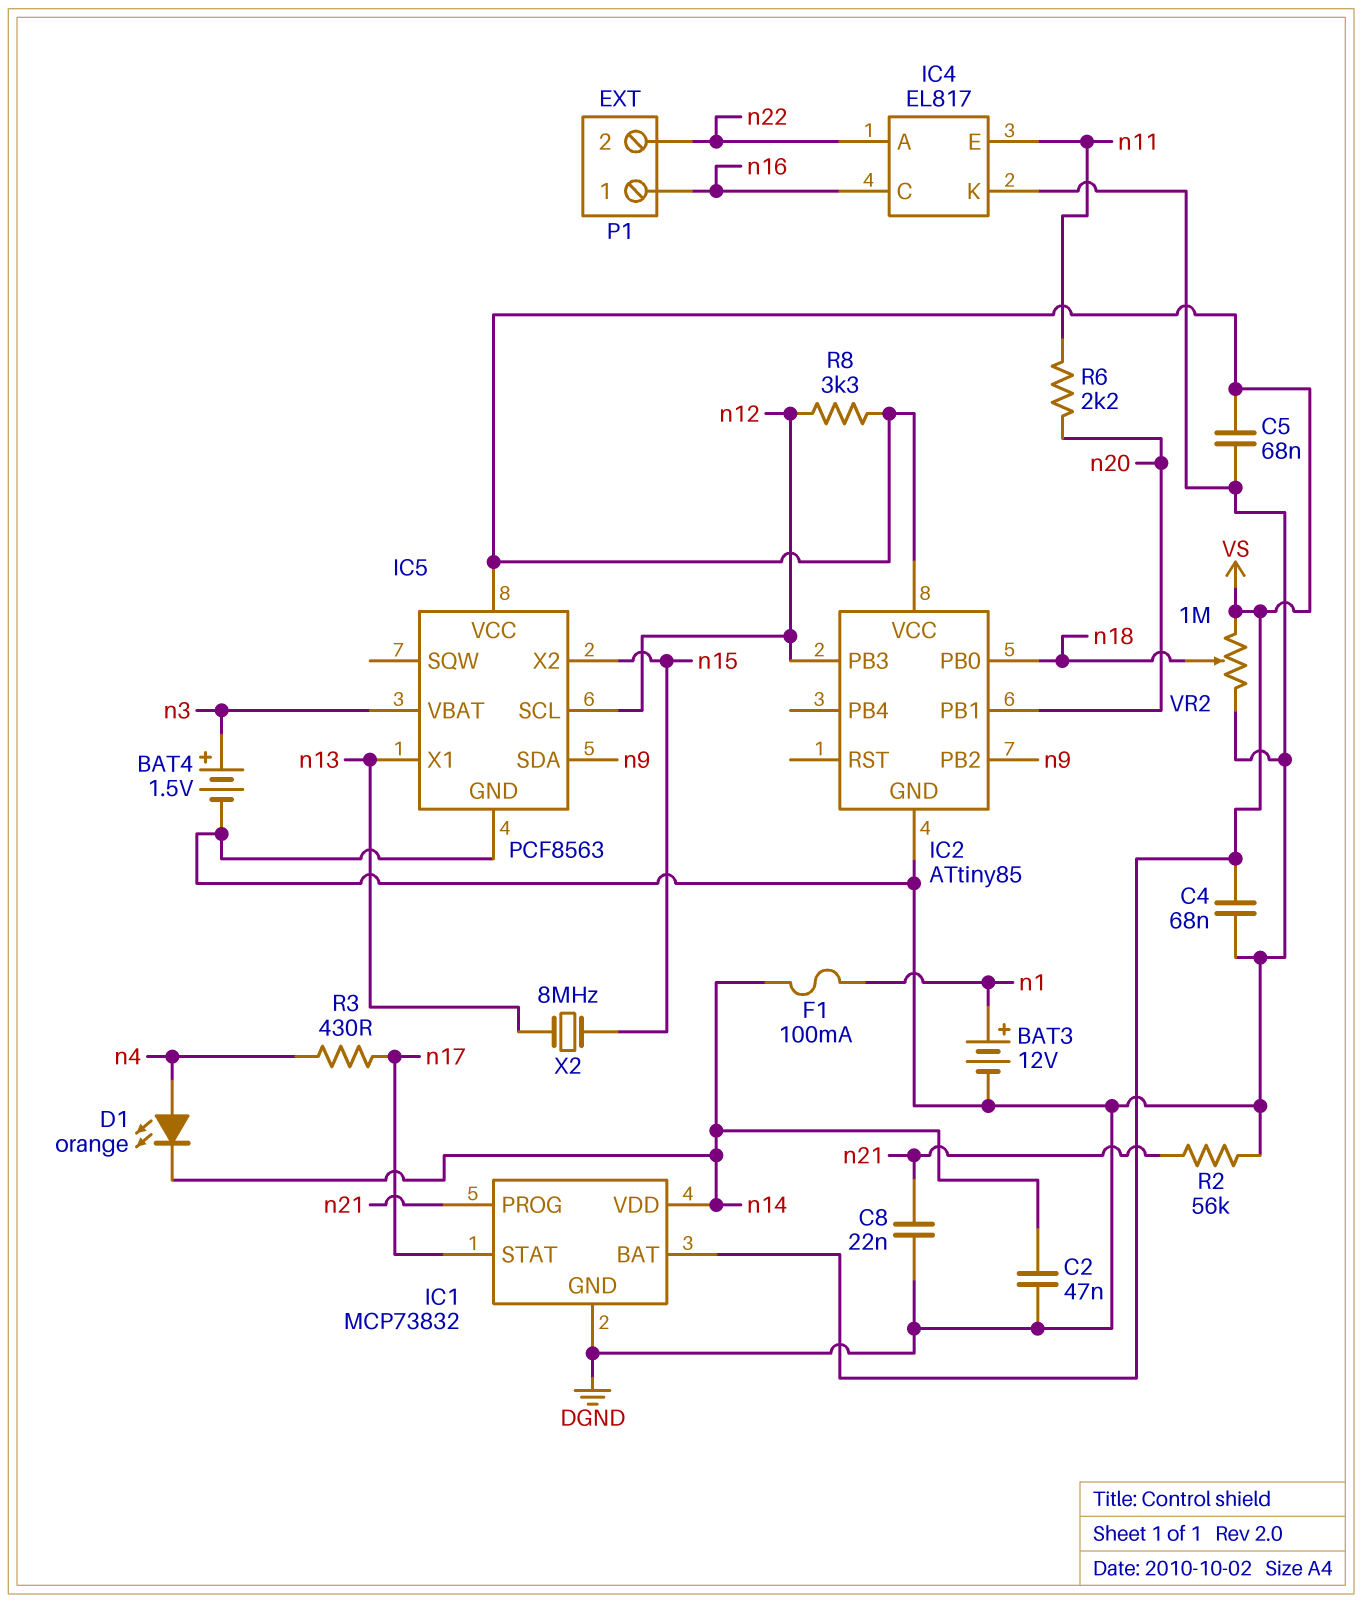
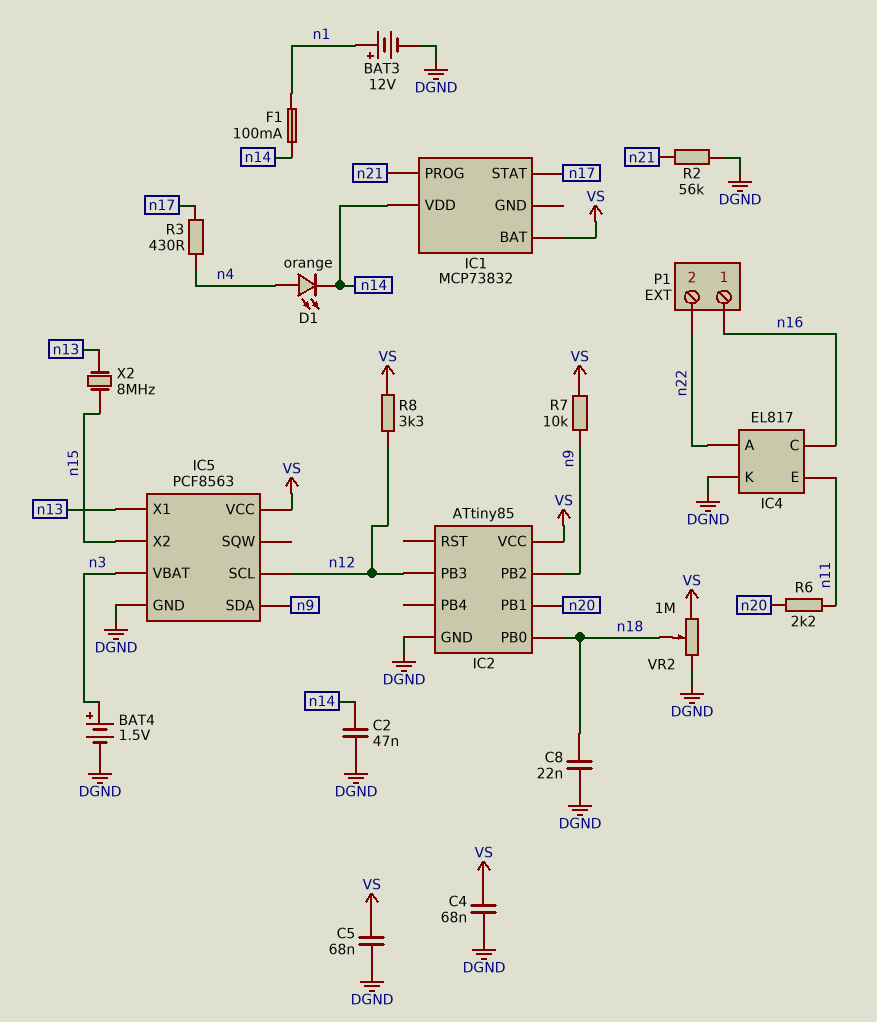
C8: 22nF (DGND, n21) -> 22nF (DGND, n18)
IC1 pin GND: DGND -> none
R7: none -> 10k (VS, n9)

